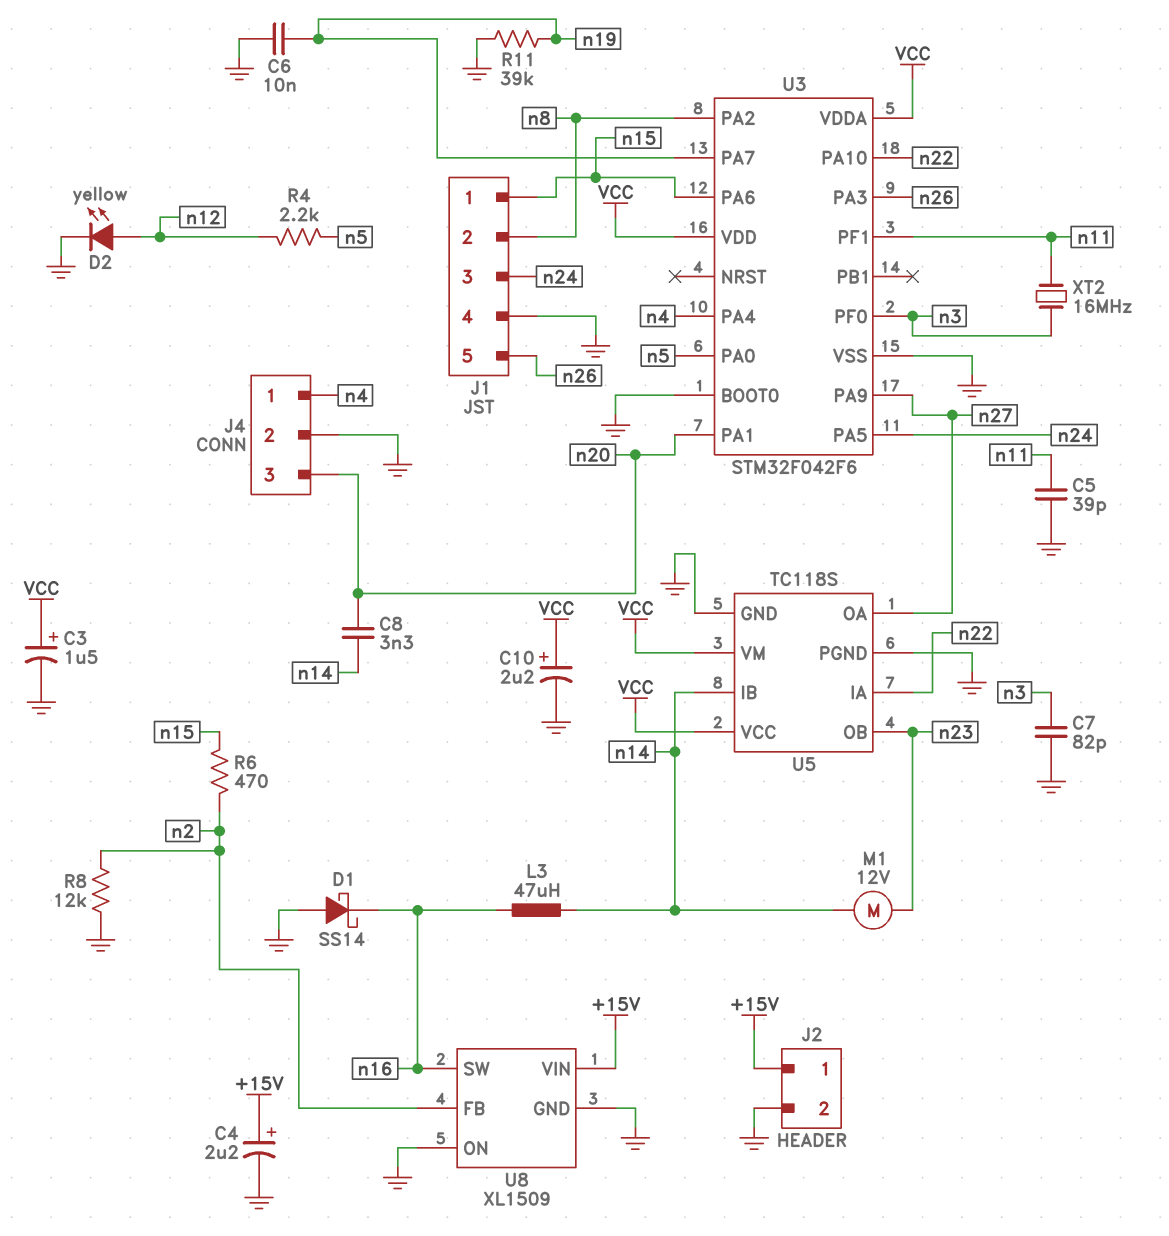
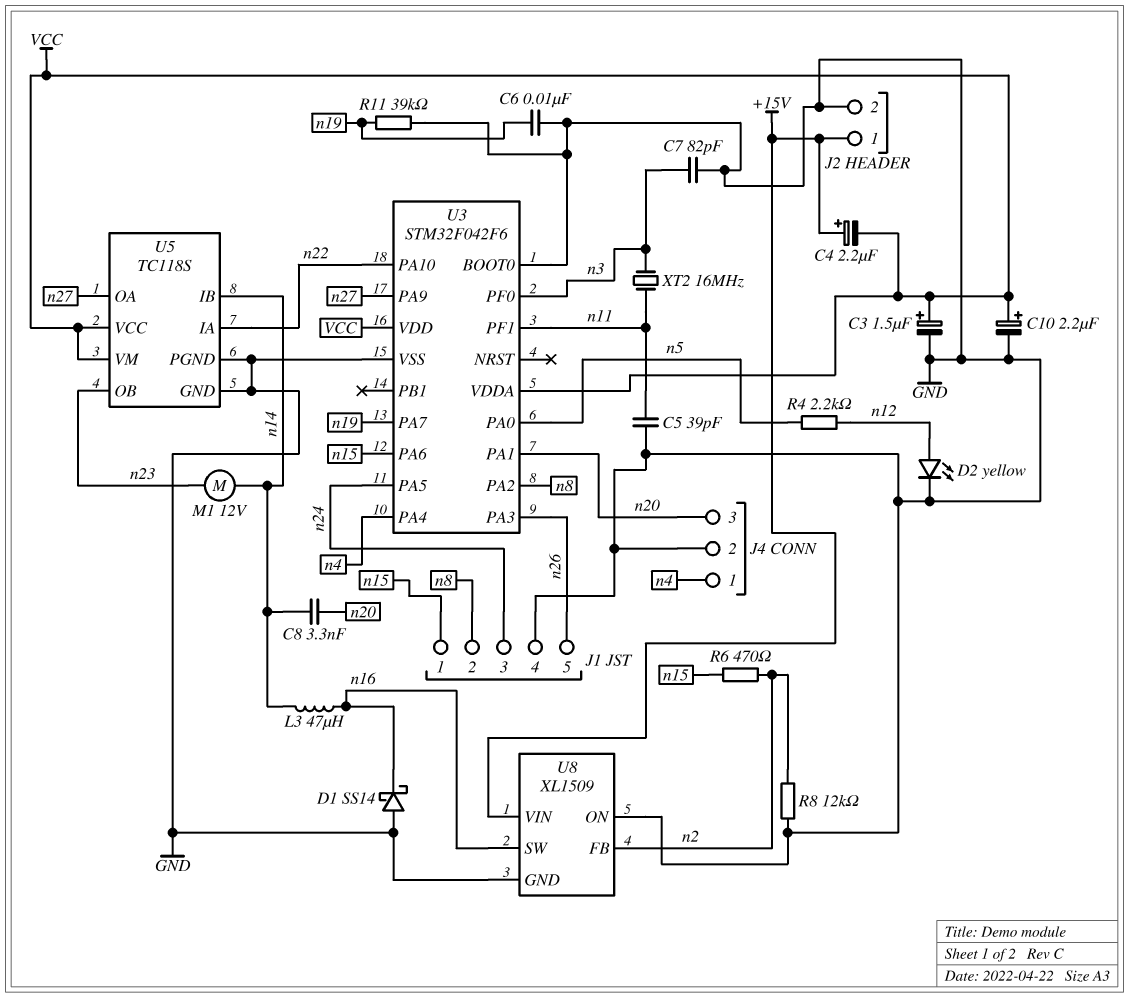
C4: 2.2uF (plus +15V, minus GND) -> 2.2uF (plus +15V, minus VCC)

